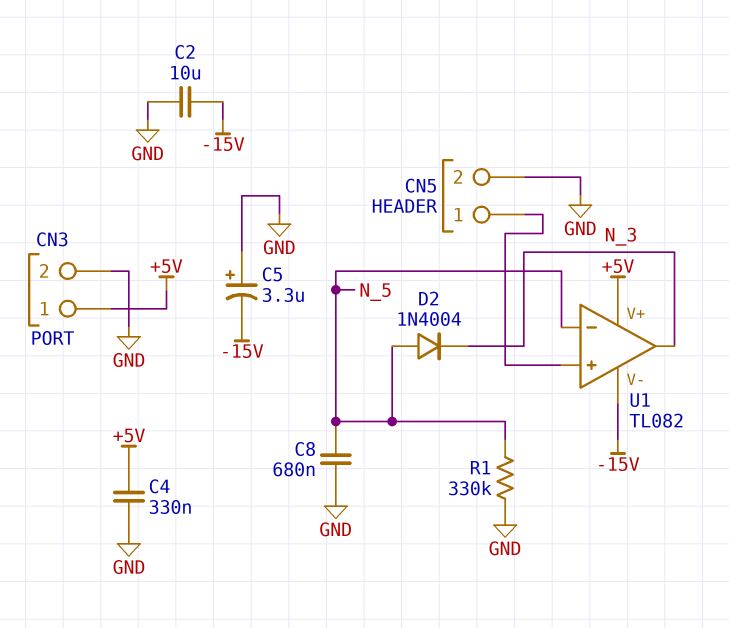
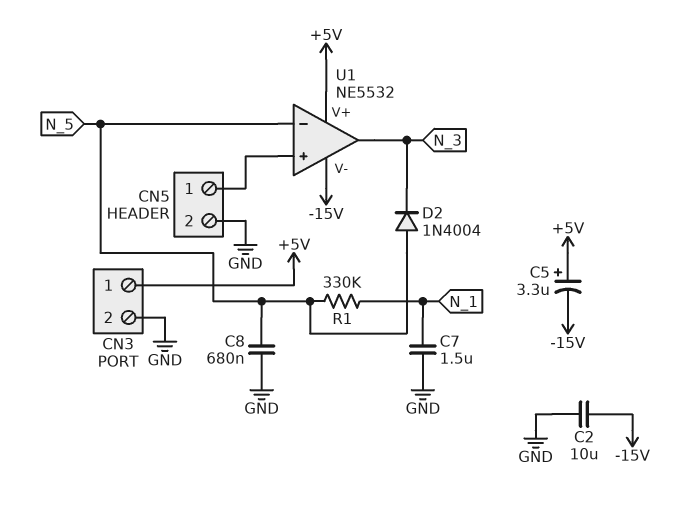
C4: 330nF (+5V, GND) -> none
C5: 3.3uF (plus GND, minus -15V) -> 3.3uF (plus +5V, minus -15V)
C7: none -> 1.5uF (GND, N_1)
R1: 330k (GND, N_5) -> 330k (N_1, N_5)
U1: TL082 -> NE5532

